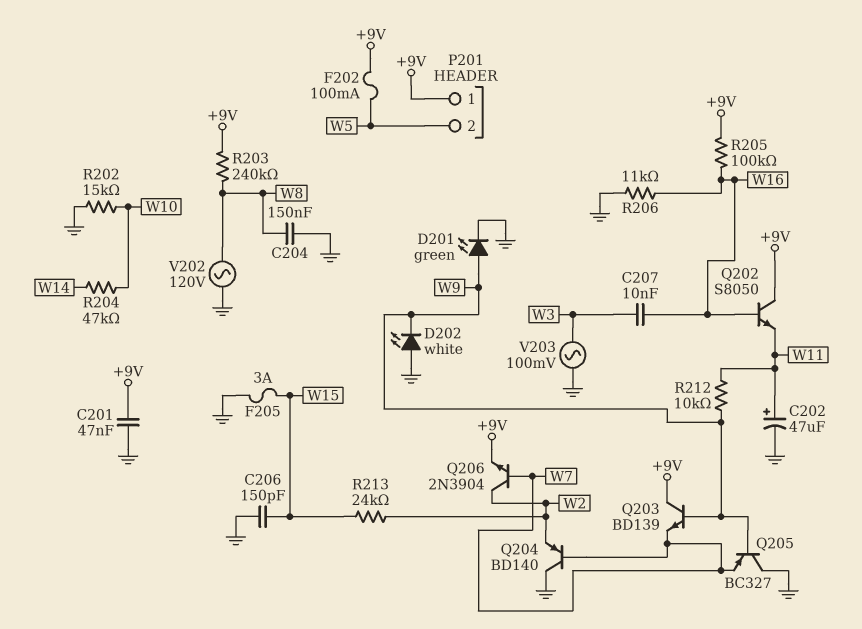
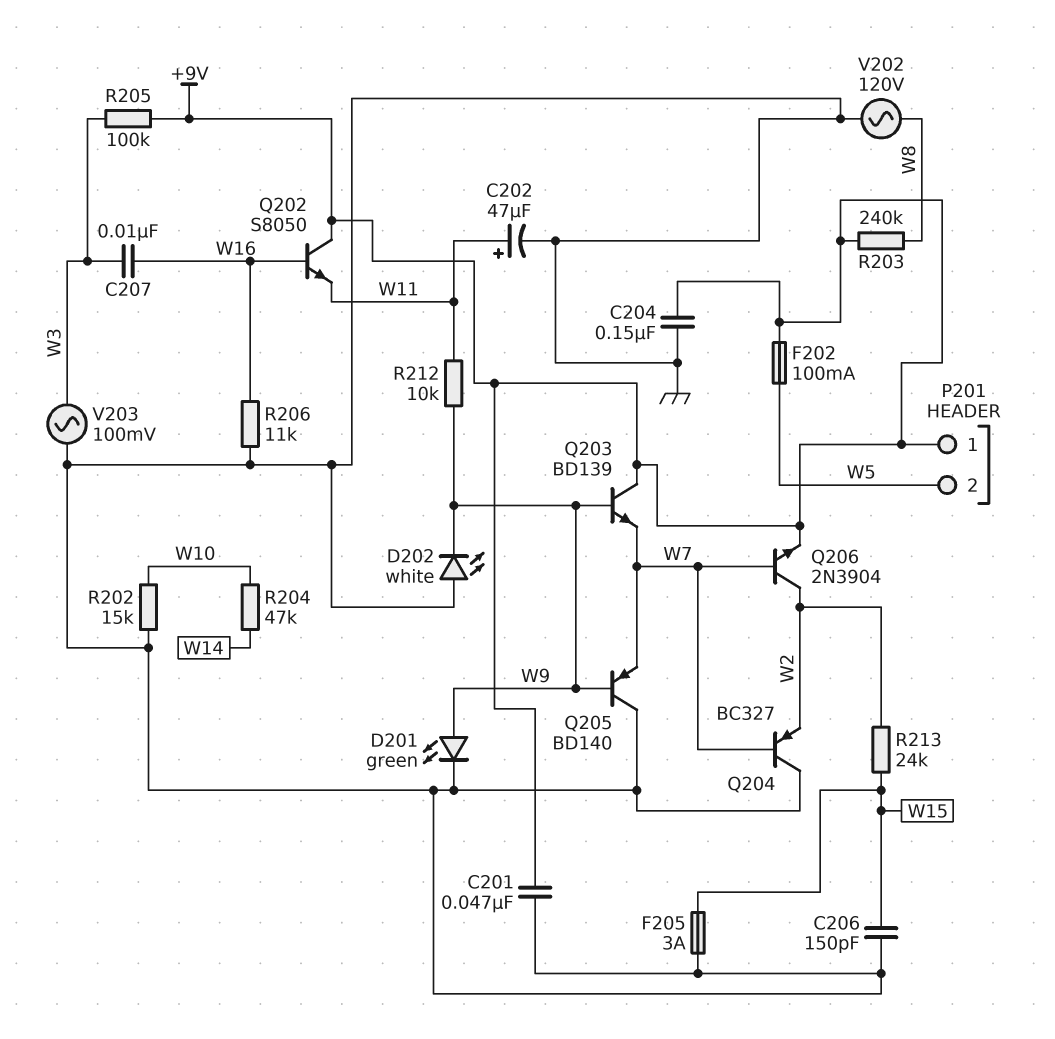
C204: 150nF (GND, W8) -> 150nF (+9V, GND)
Q204: PNP BD140 (B W7, C GND, E W2) -> PNP BC327 (B W7, C GND, E W2)
Q205: PNP BC327 (B W9, C GND, E W7) -> PNP BD140 (B W9, C GND, E W7)
R205: 100k (+9V, W16) -> 100k (+9V, W3)

